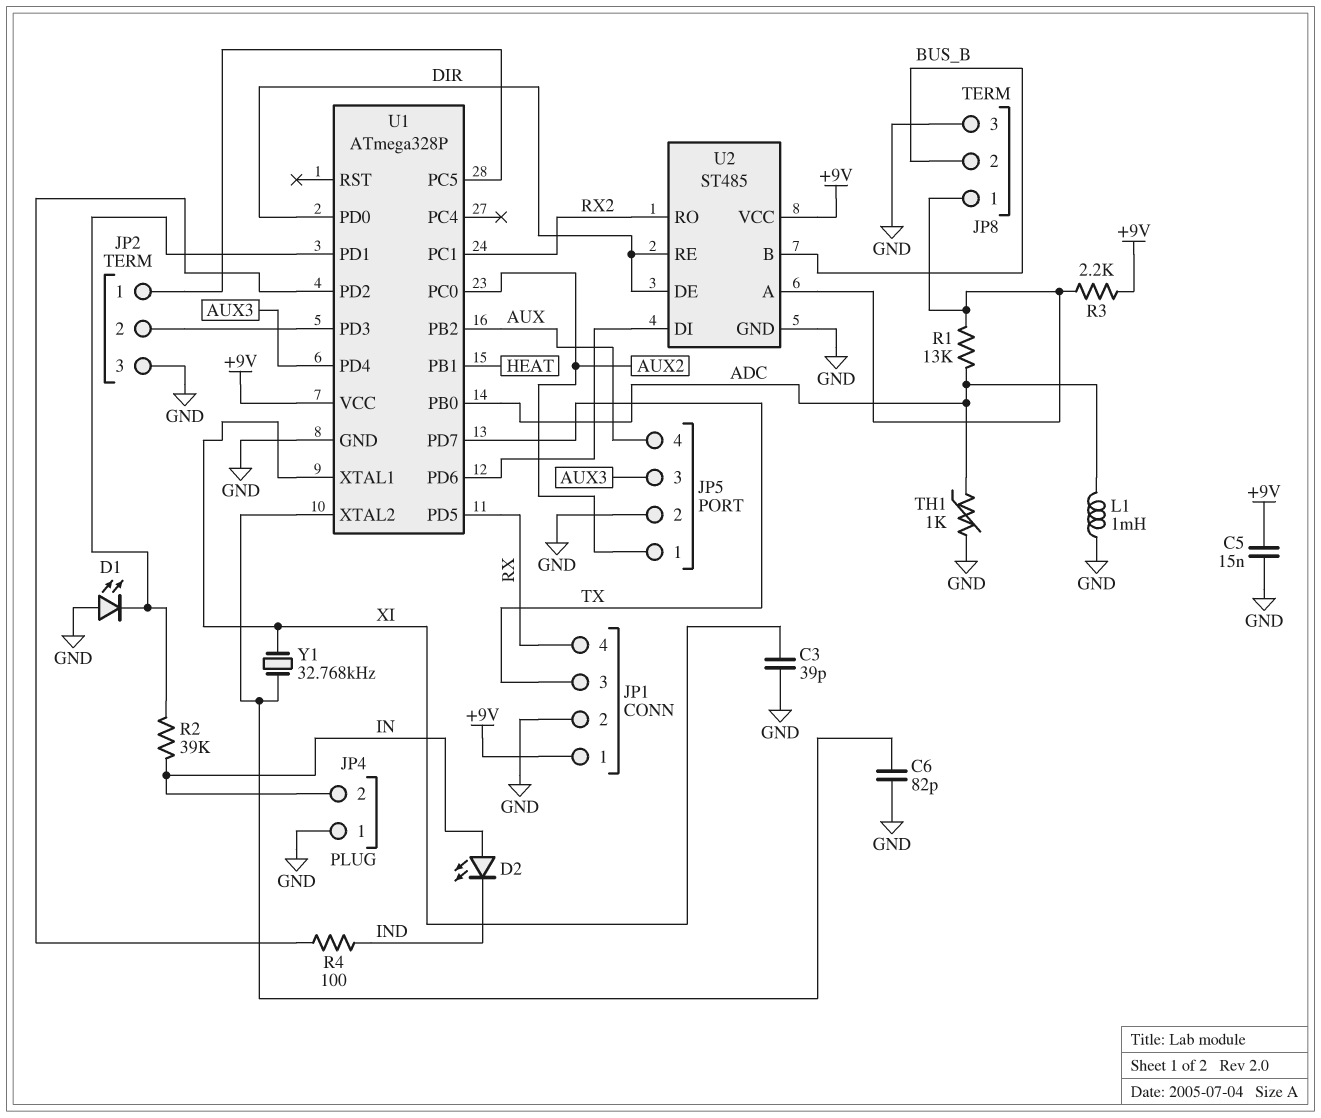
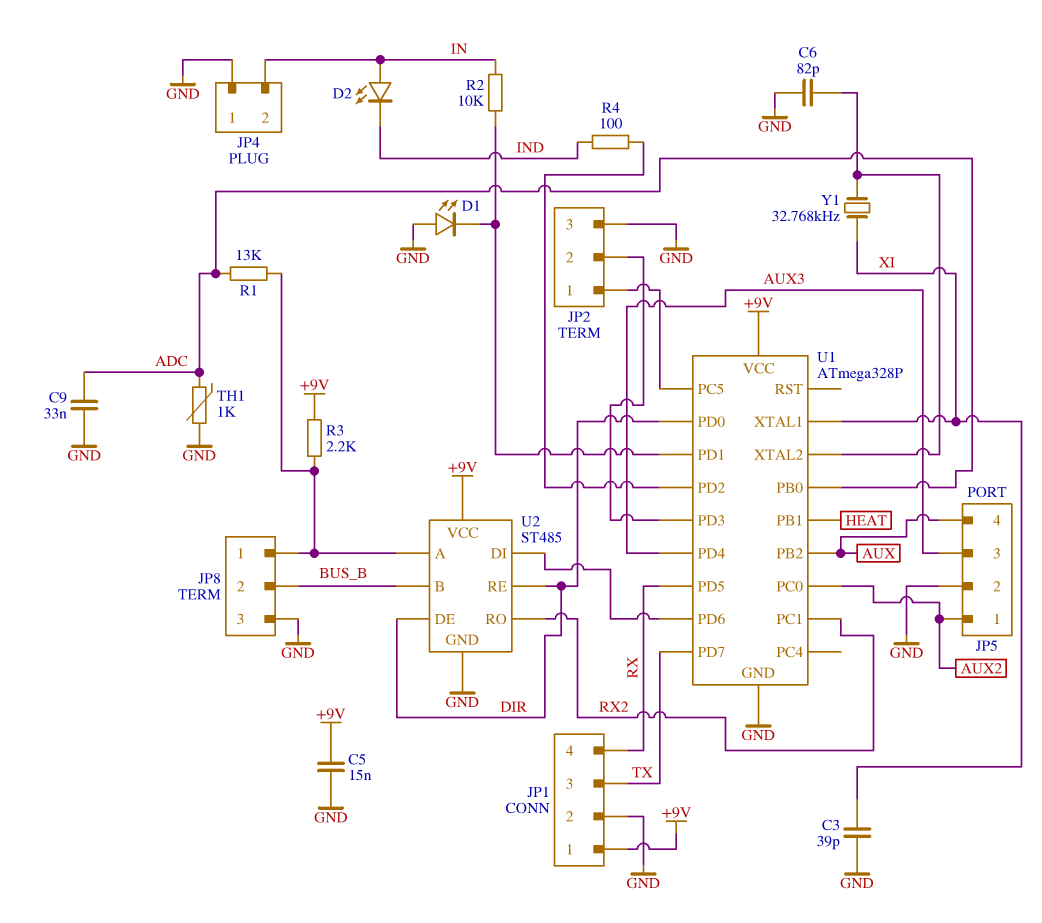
C9: none -> 33nF (ADC, GND)
L1: 1mH (ADC, GND) -> none
R2: 39k (IN, U1/PD1) -> 10k (IN, U1/PD1)

